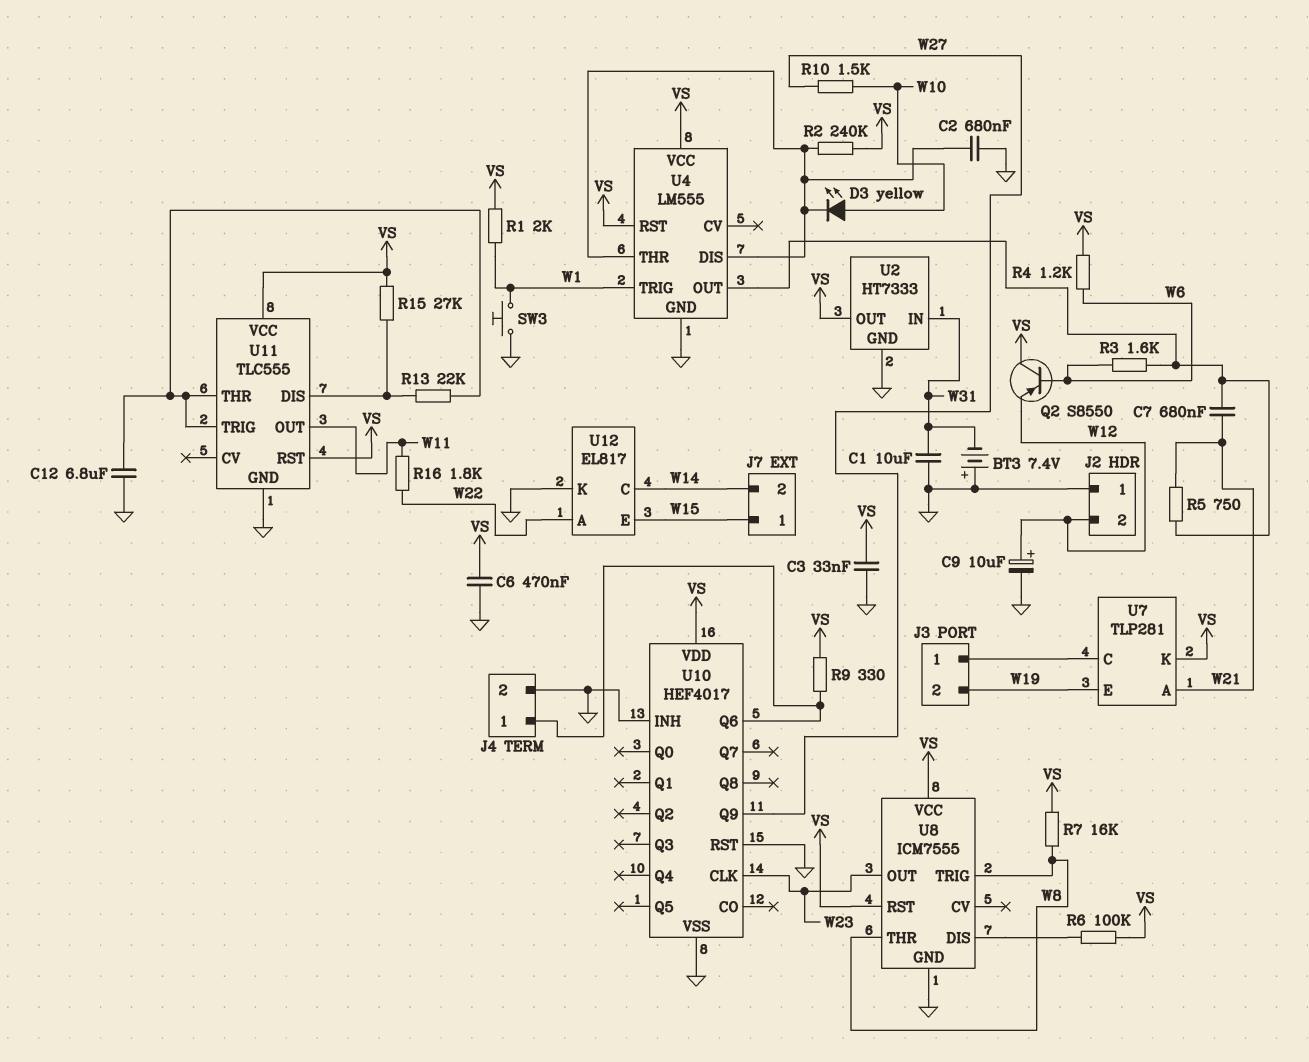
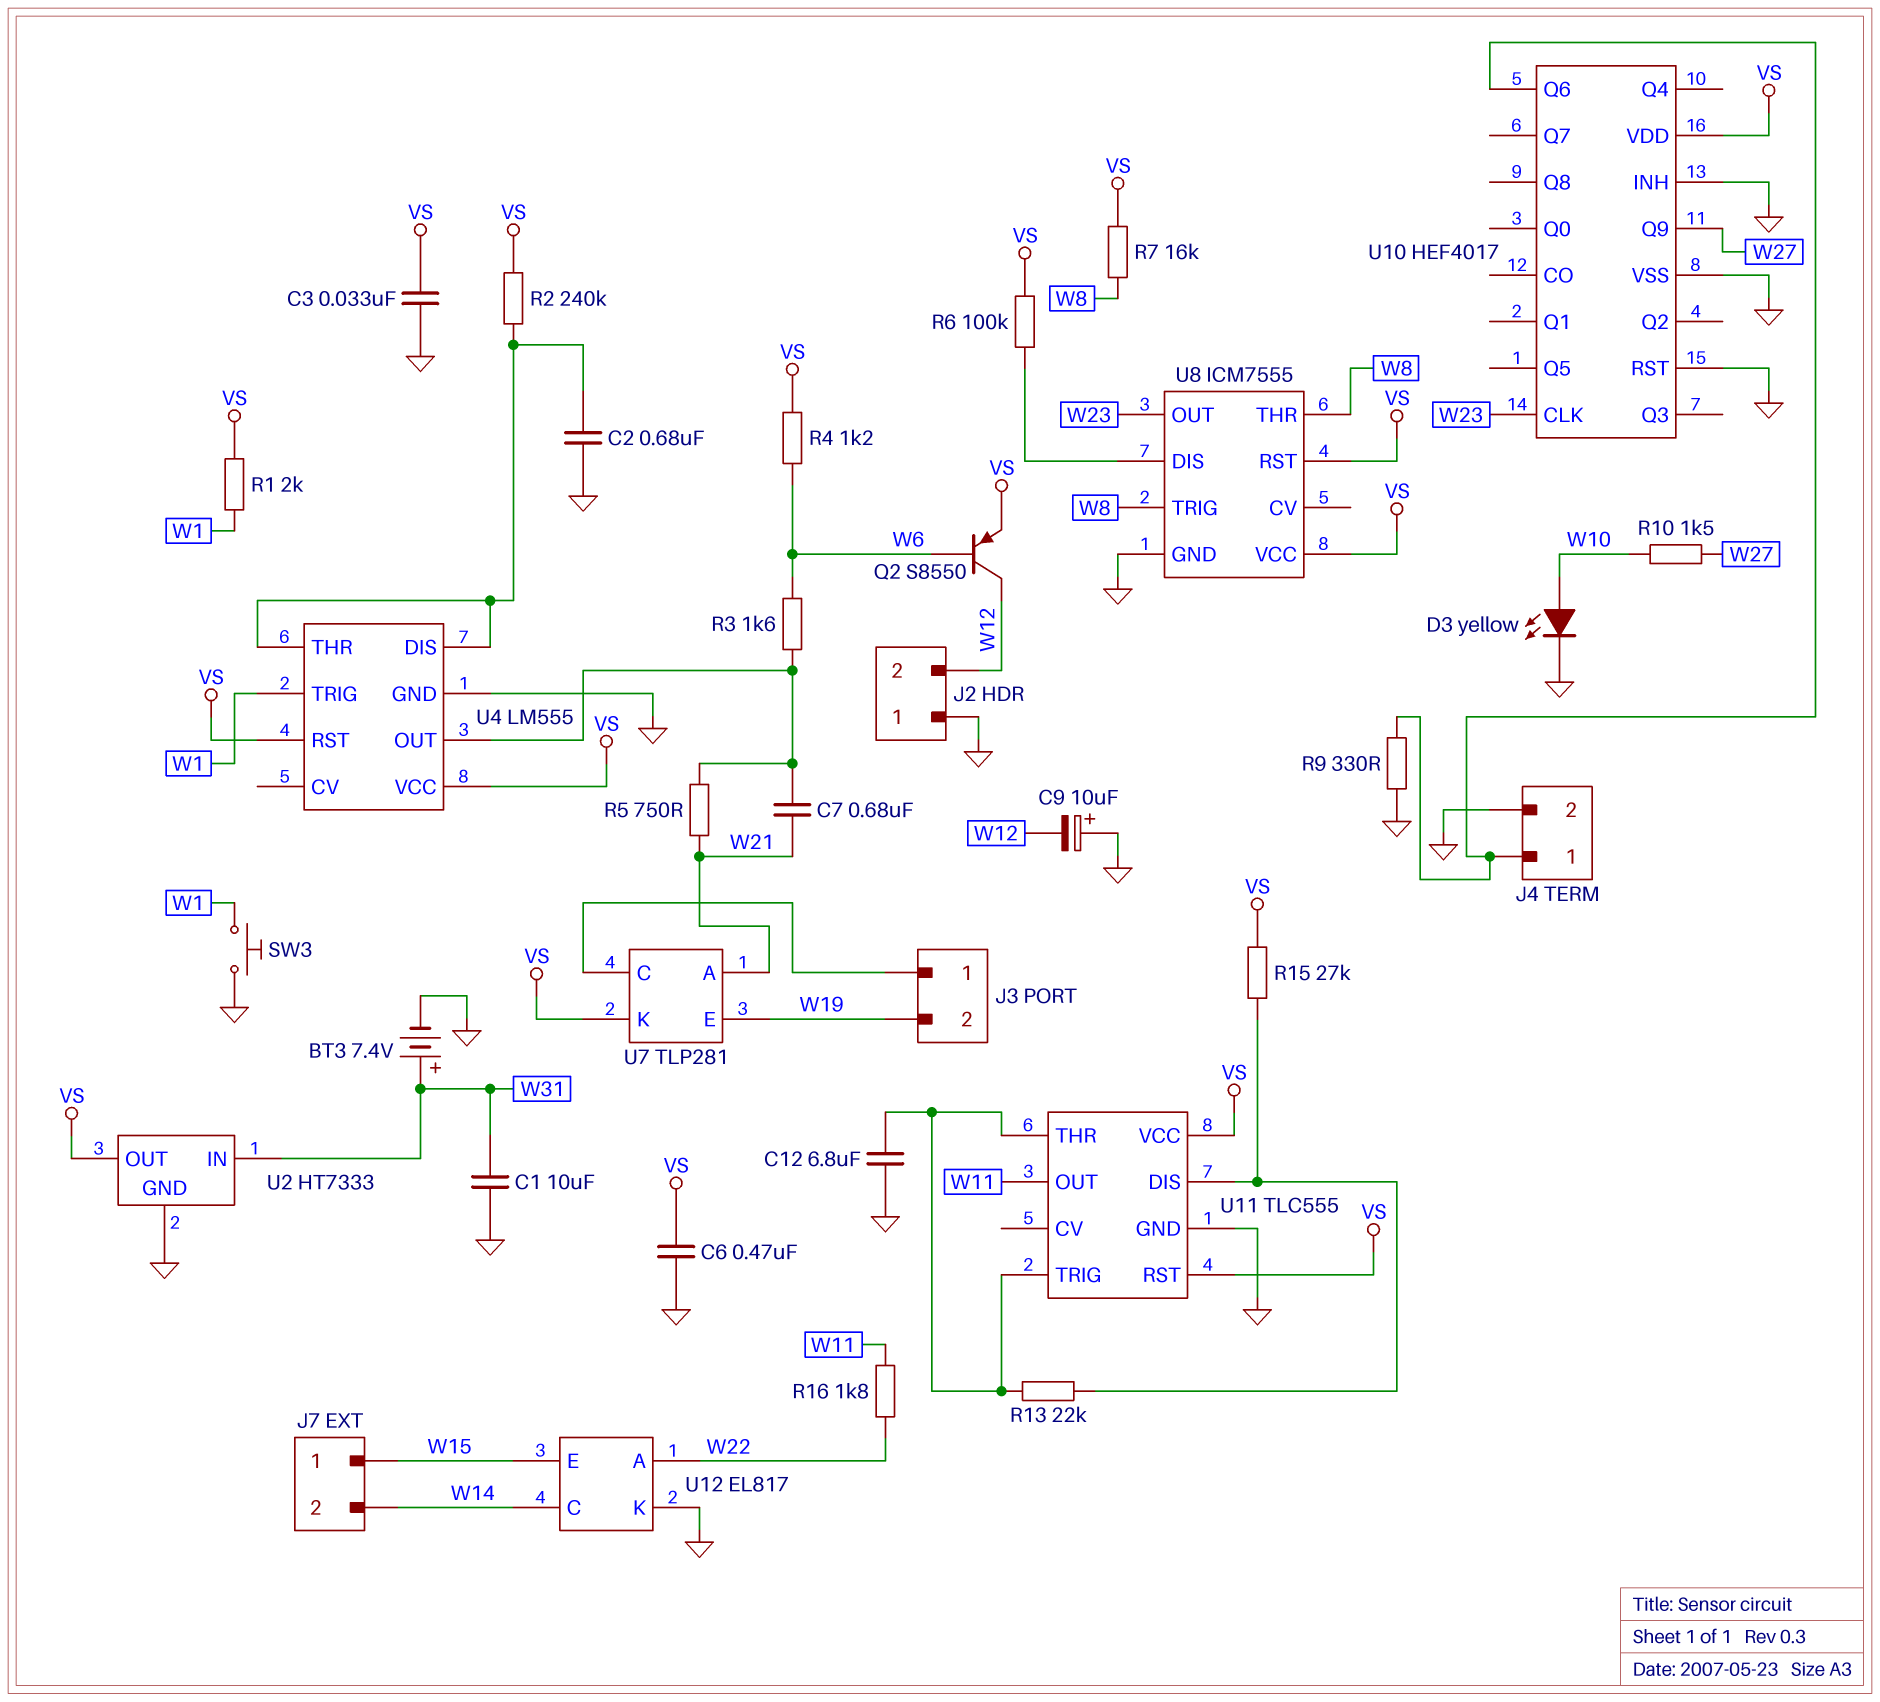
BT3: 7.4V (plus GND, minus W31) -> 7.4V (plus W31, minus GND)
C9: 10uF (plus W12, minus GND) -> 10uF (plus GND, minus W12)
D3: LED yellow (A W10, K U4/DIS) -> LED yellow (A W10, K GND)
Q2: PNP S8550 (B W6, C VS, E W12) -> PNP S8550 (B W6, C W12, E VS)
R9: 330 (J4/1, VS) -> 330 (GND, J4/1)

